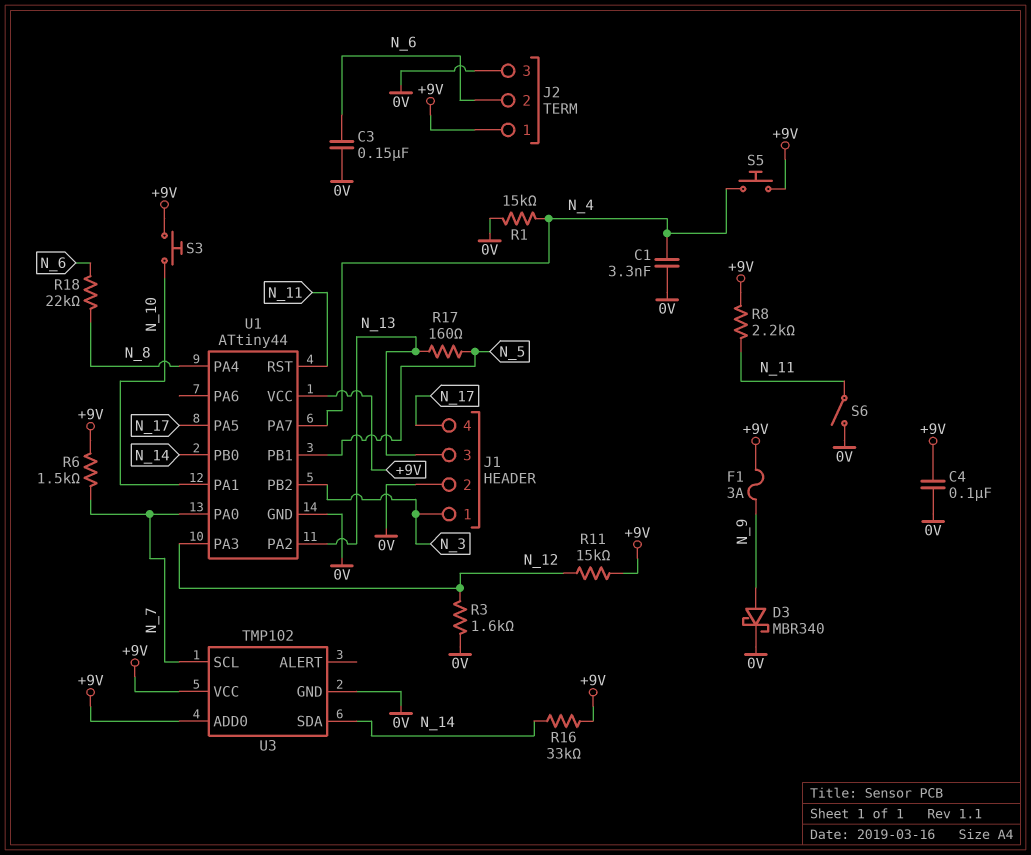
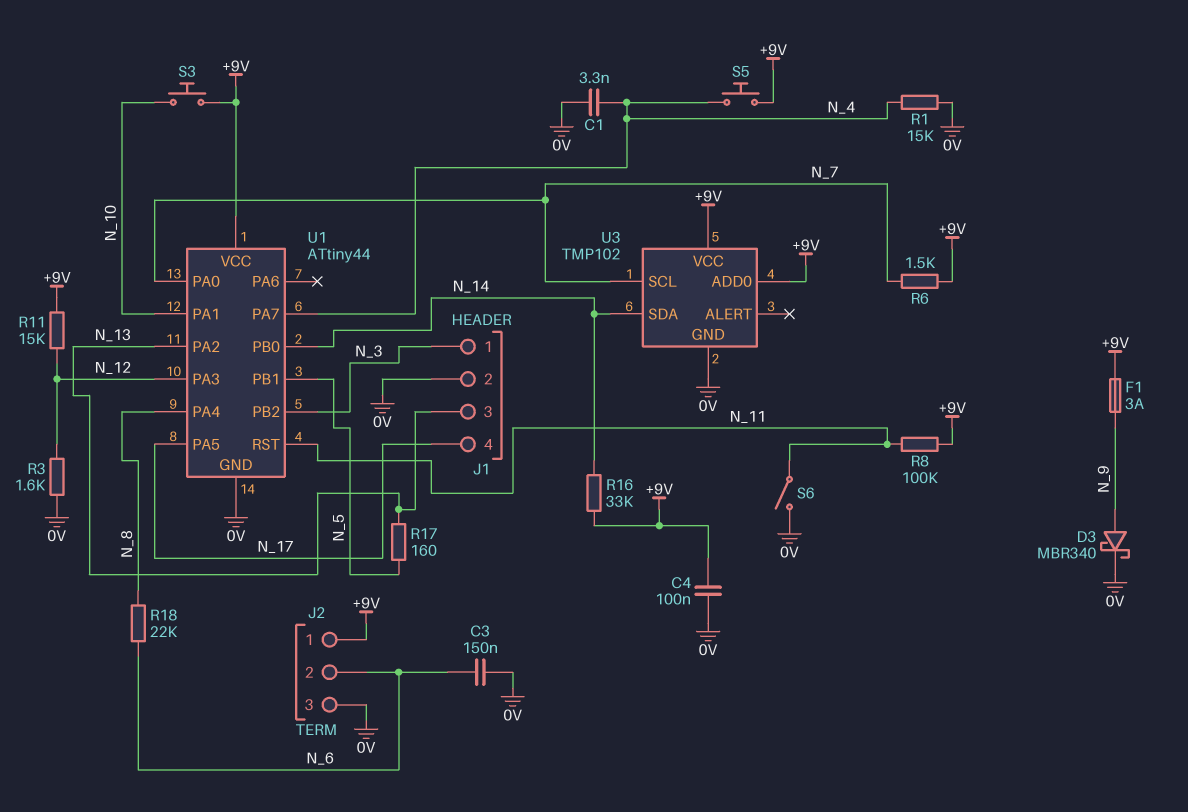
R8: 2.2k (+9V, N_11) -> 100k (+9V, N_11)

